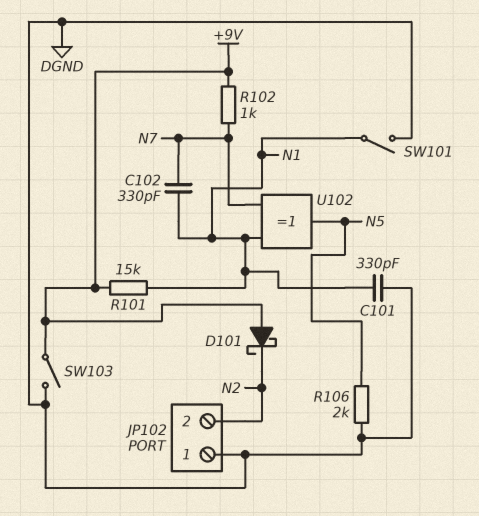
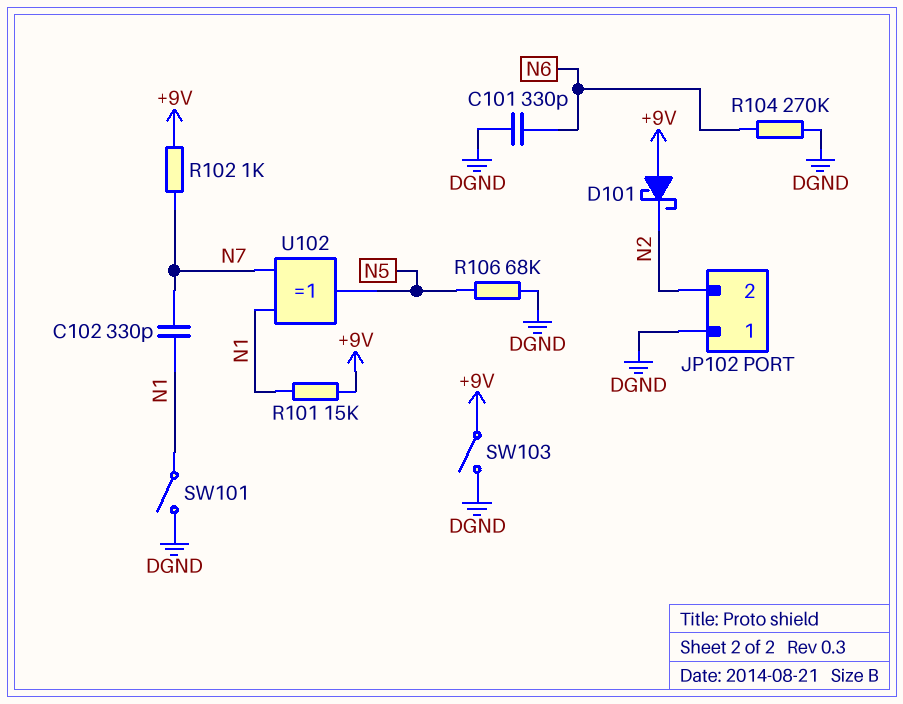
C101: 330pF (DGND, N1) -> 330pF (DGND, N6)
R104: none -> 270k (DGND, N6)
R106: 2k (DGND, N5) -> 68k (DGND, N5)

